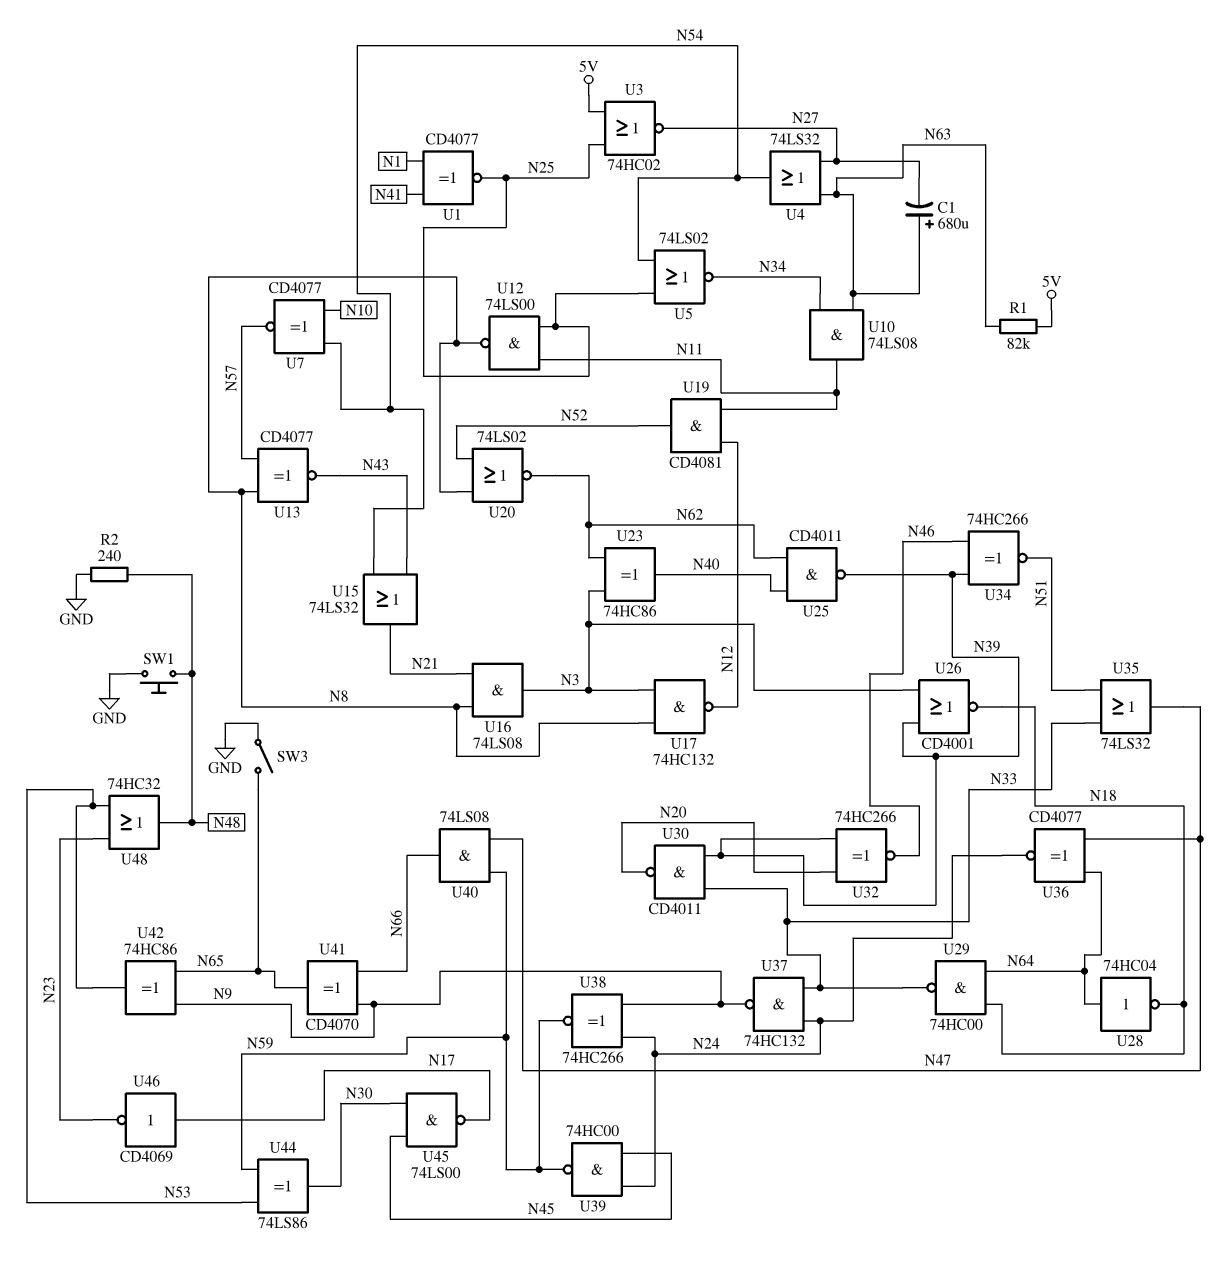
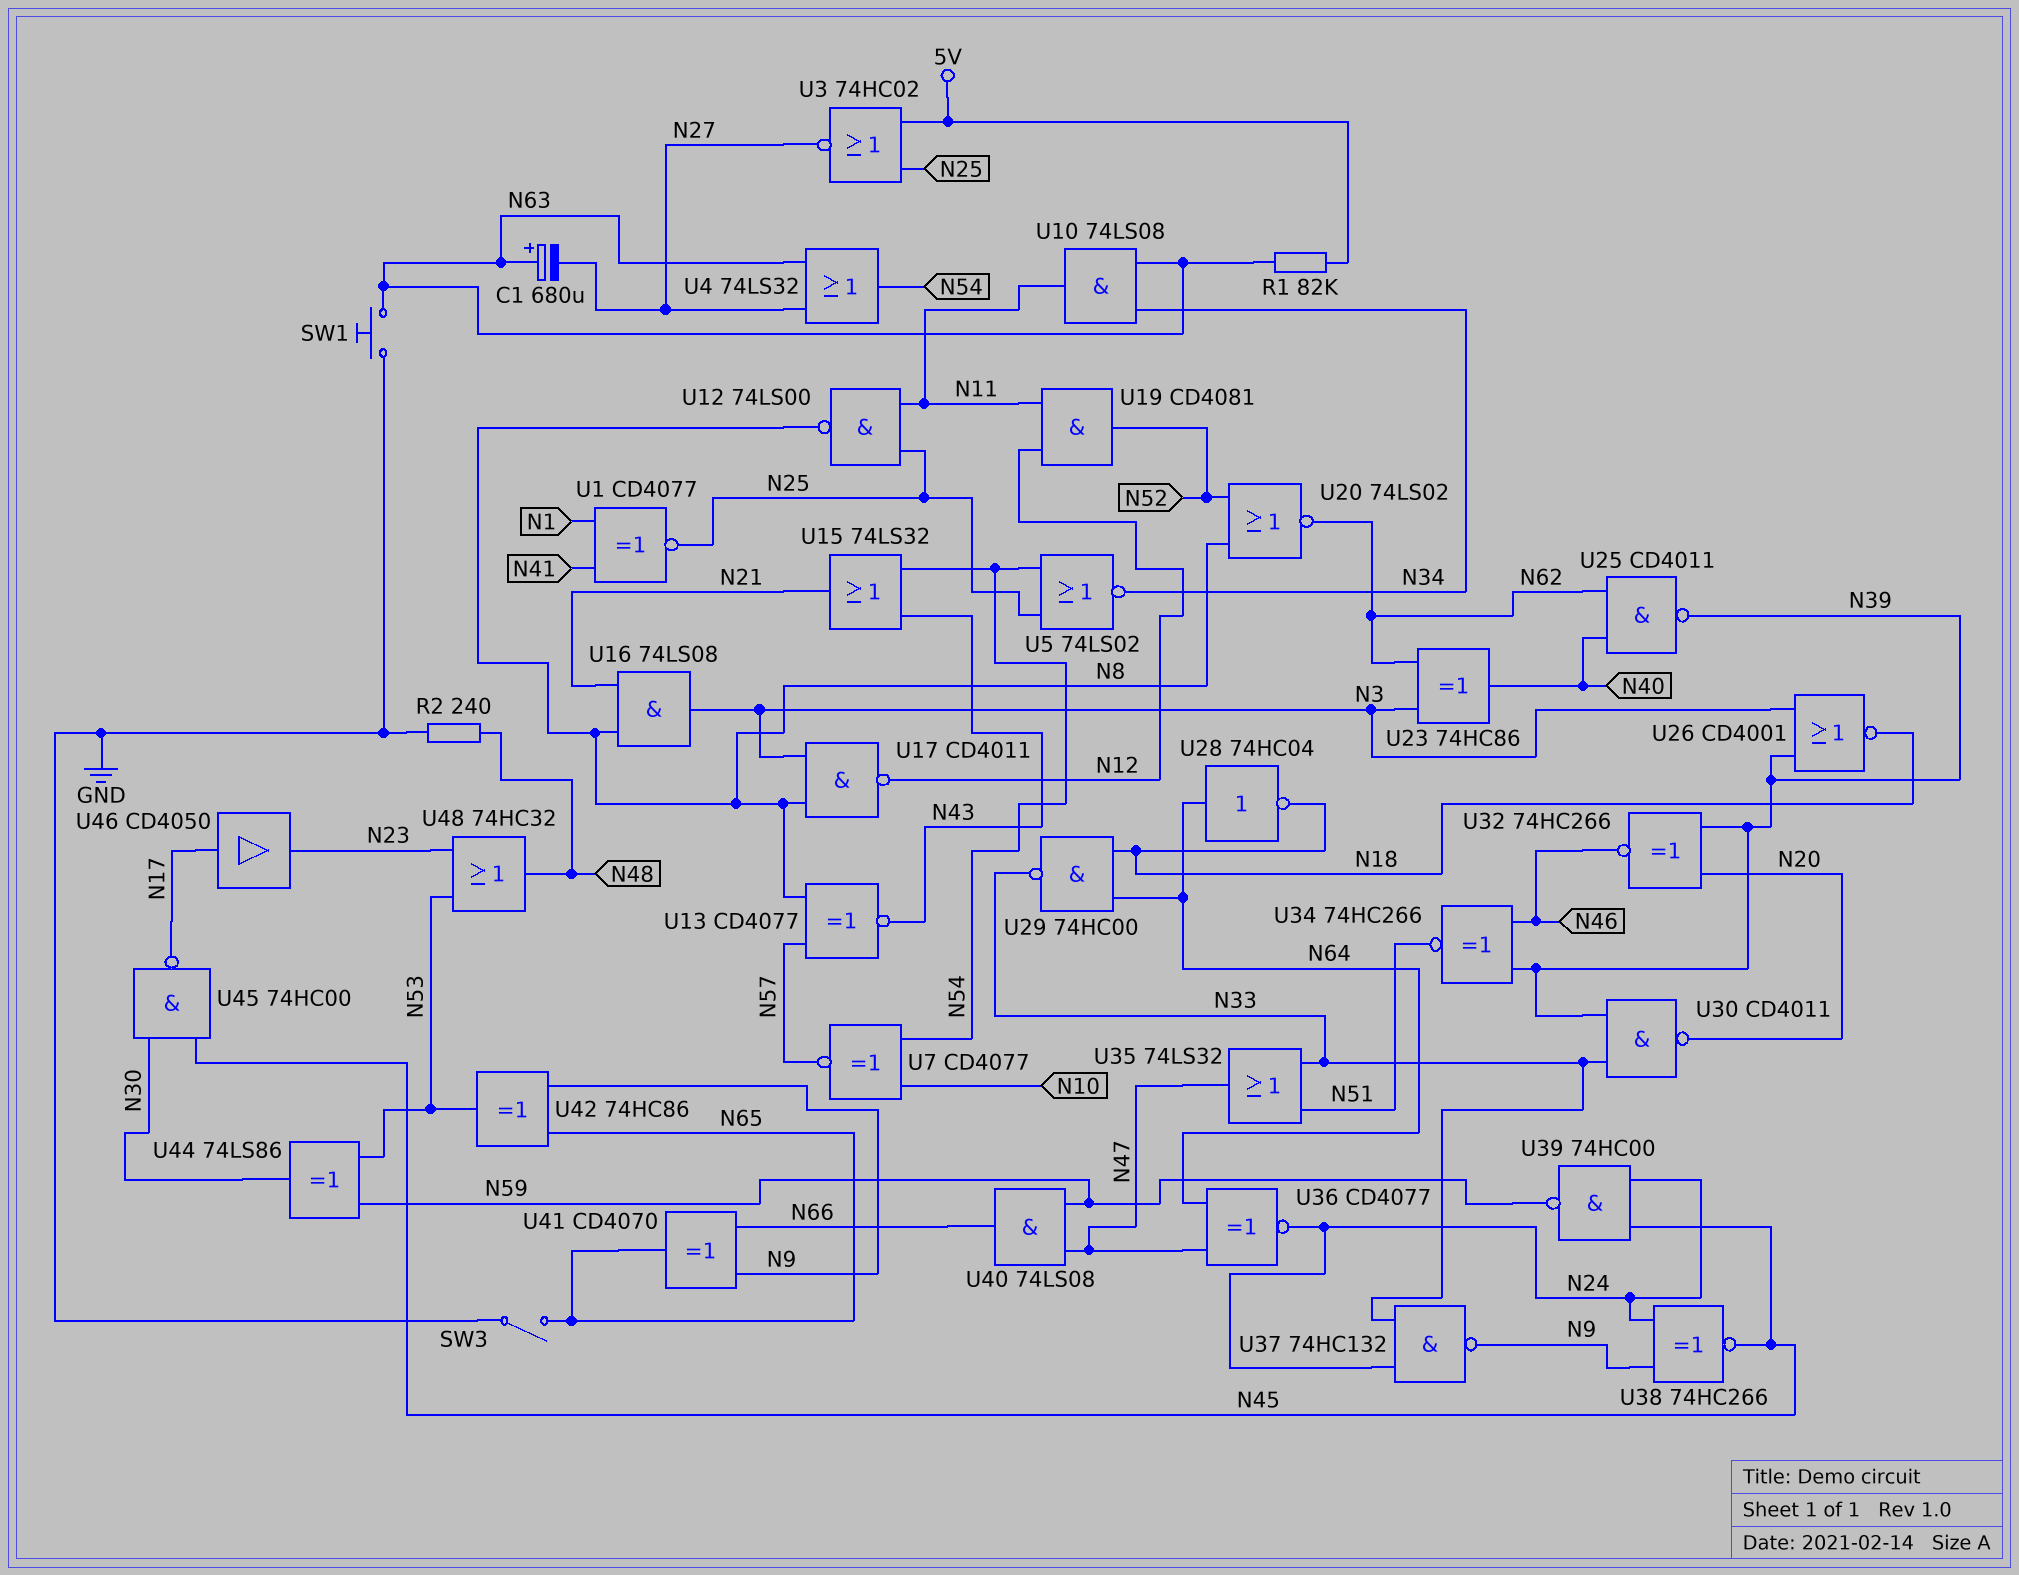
SW1: button (GND, N48) -> button (GND, N63)
U17: NAND 74HC132 (in N3, in N8, out N12) -> NAND CD4011 (in N3, in N8, out N12)
U38: XNOR 74HC266 (in N9, in N24, out N59) -> XNOR 74HC266 (in N9, in N24, out N45)
U45: NAND 74LS00 (in N30, in N45, out N17) -> NAND 74HC00 (in N30, in N45, out N17)
U46: NOT CD4069 (in N17, out N23) -> buffer CD4050 (in N17, out N23)

